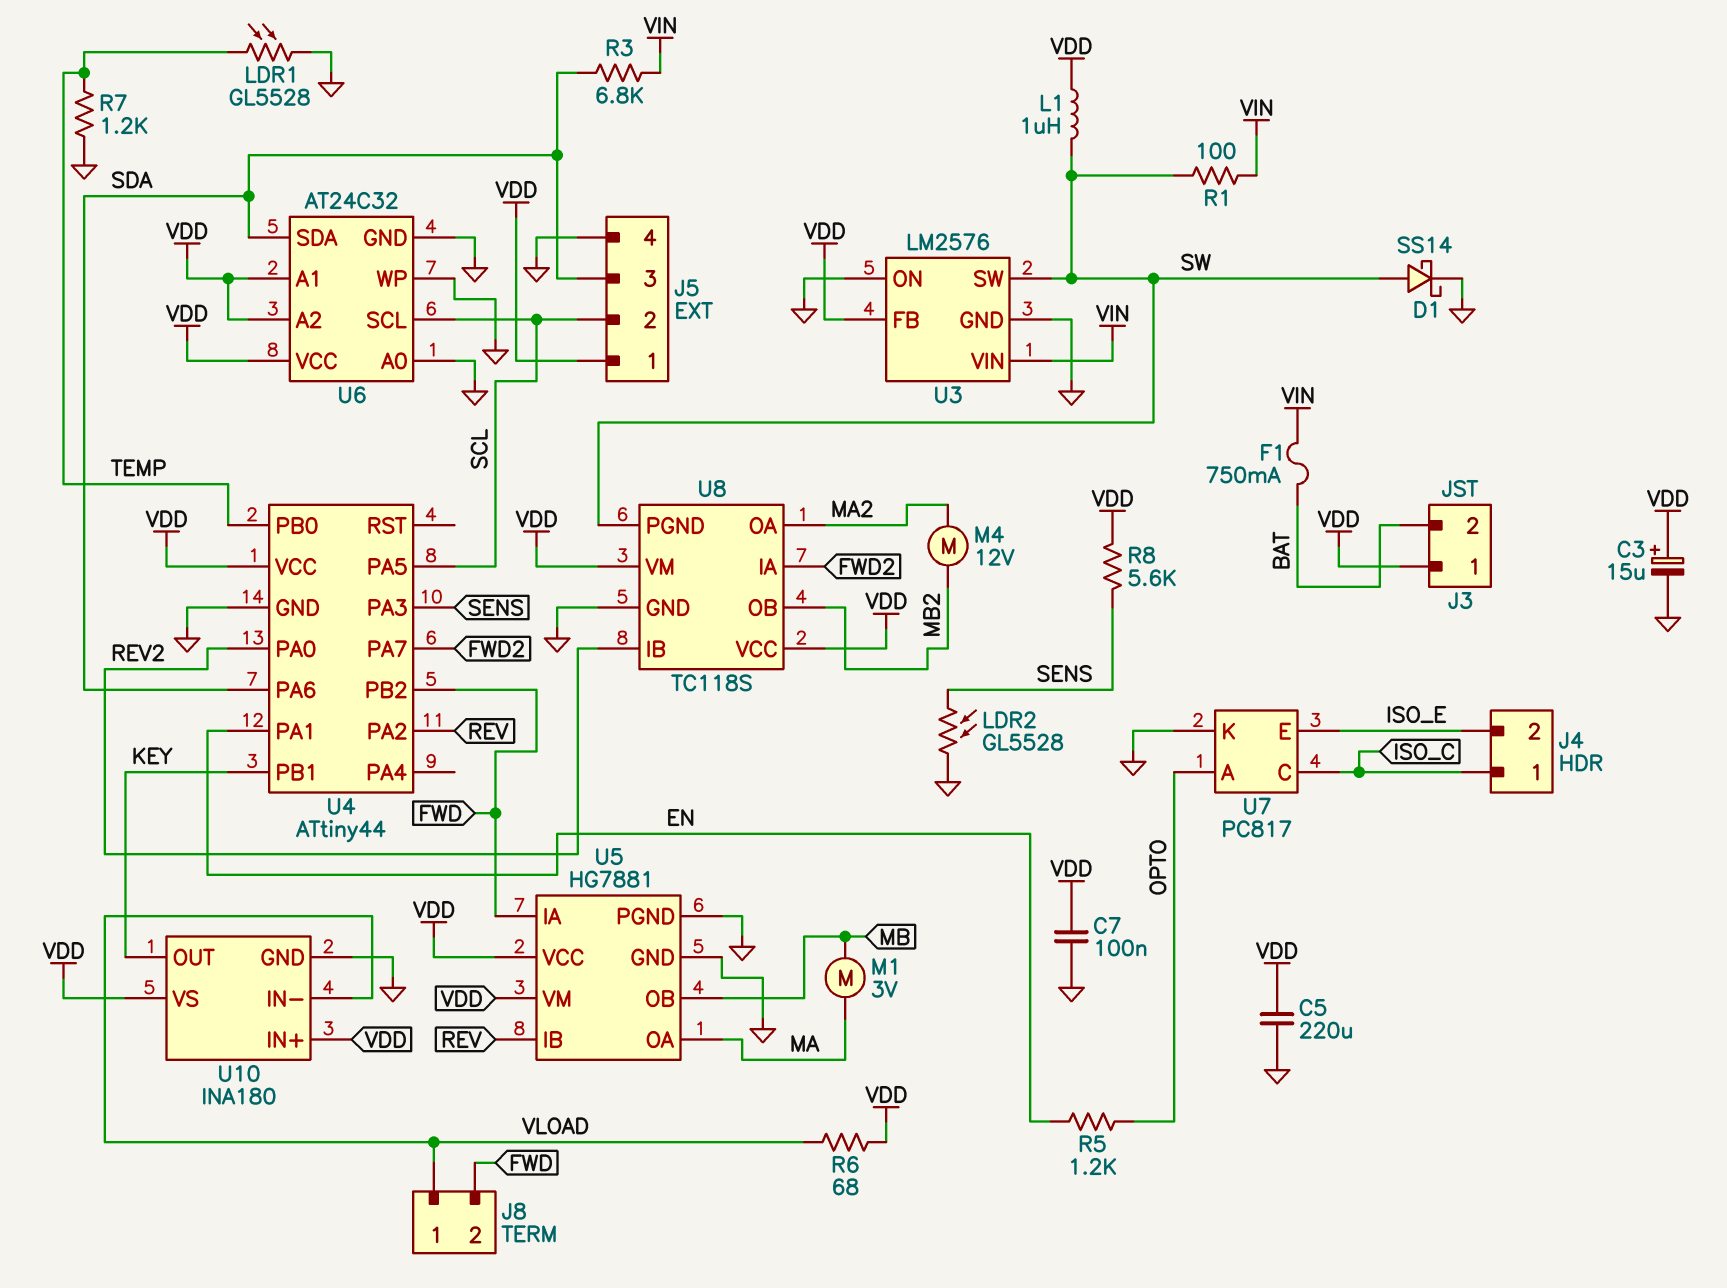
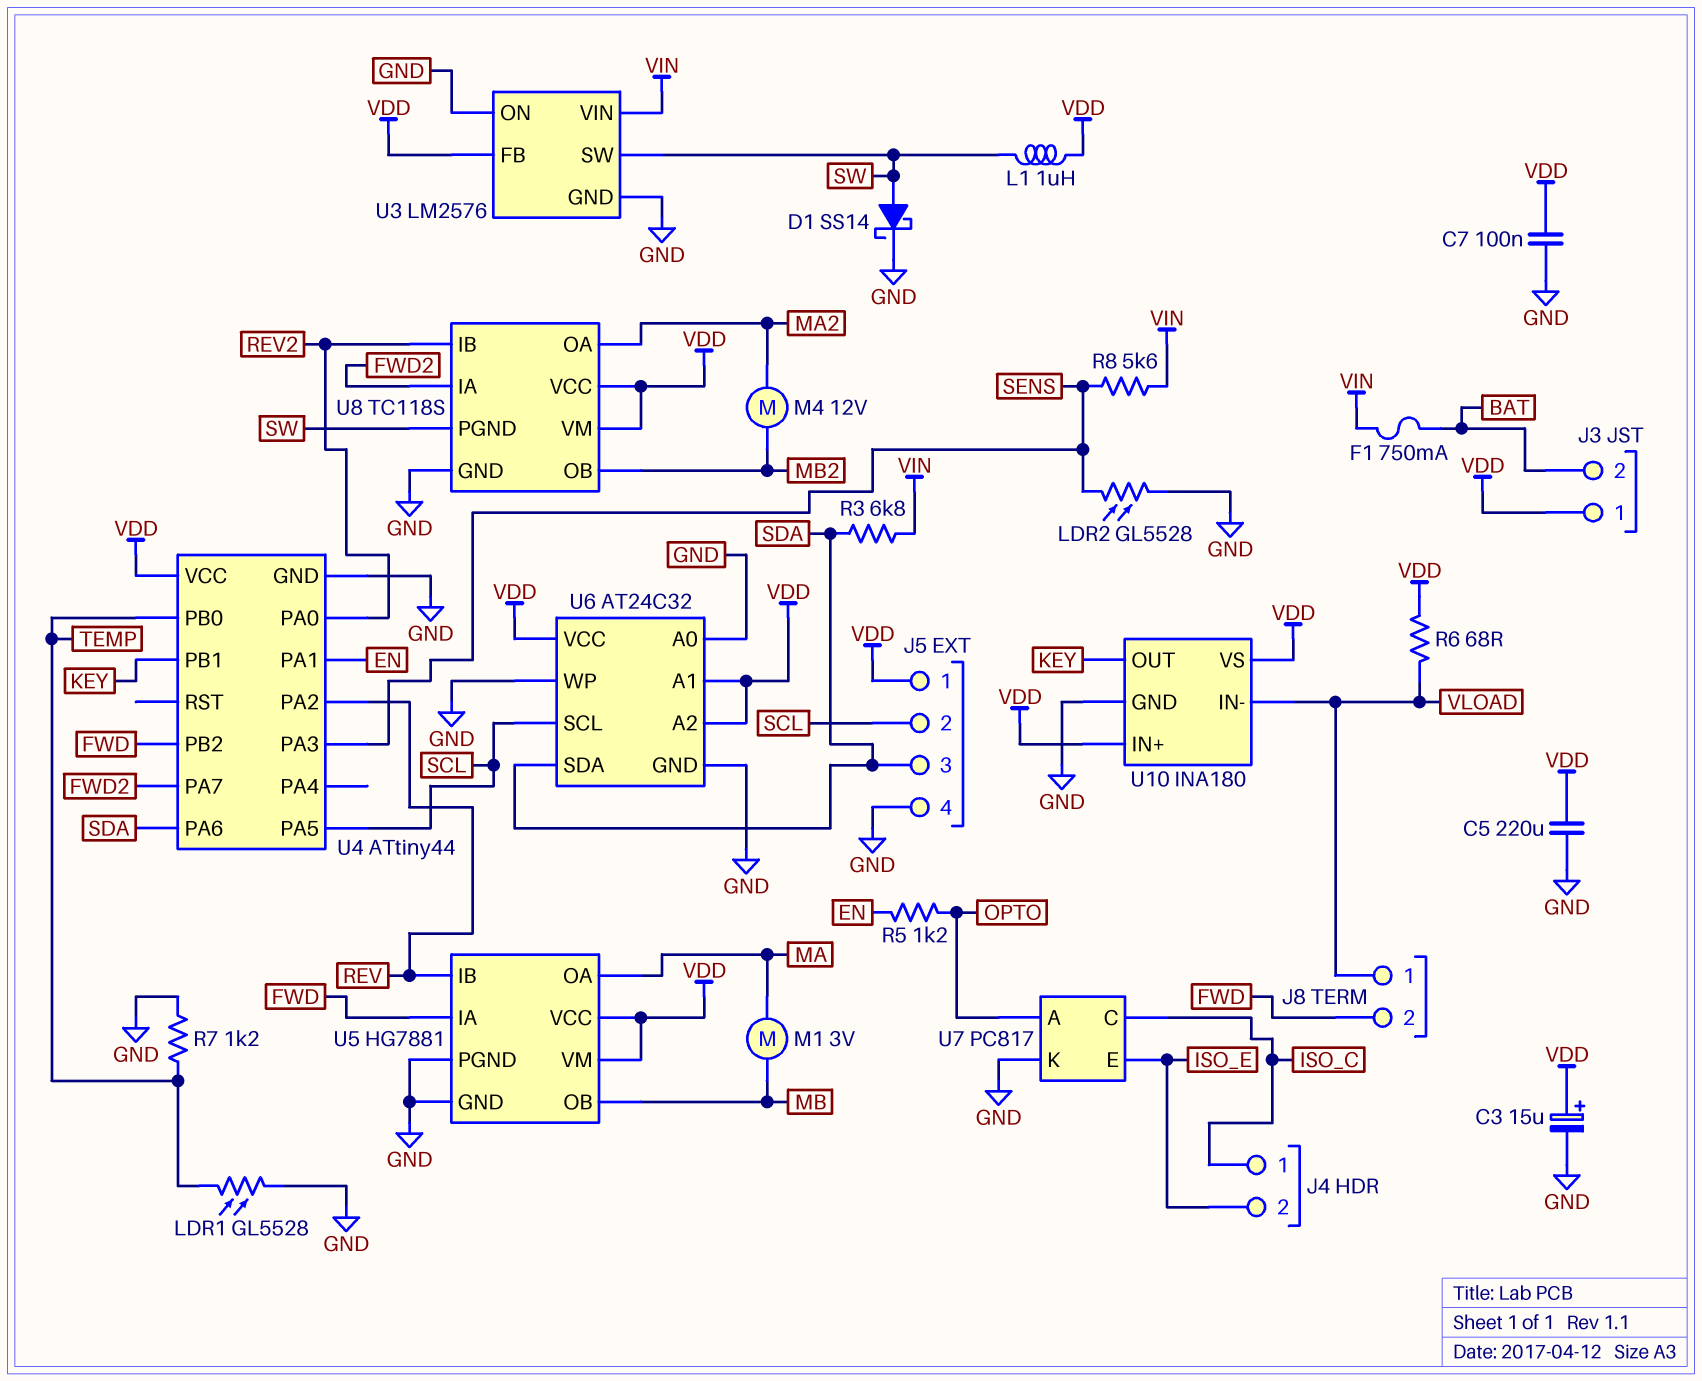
R1: 100 (SW, VIN) -> none
R8: 5.6k (SENS, VDD) -> 5.6k (SENS, VIN)

